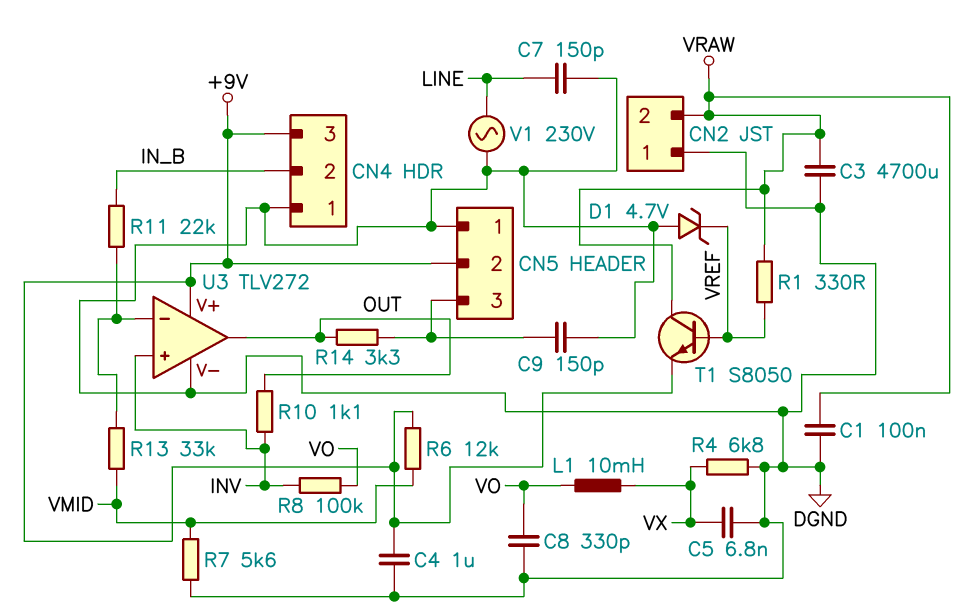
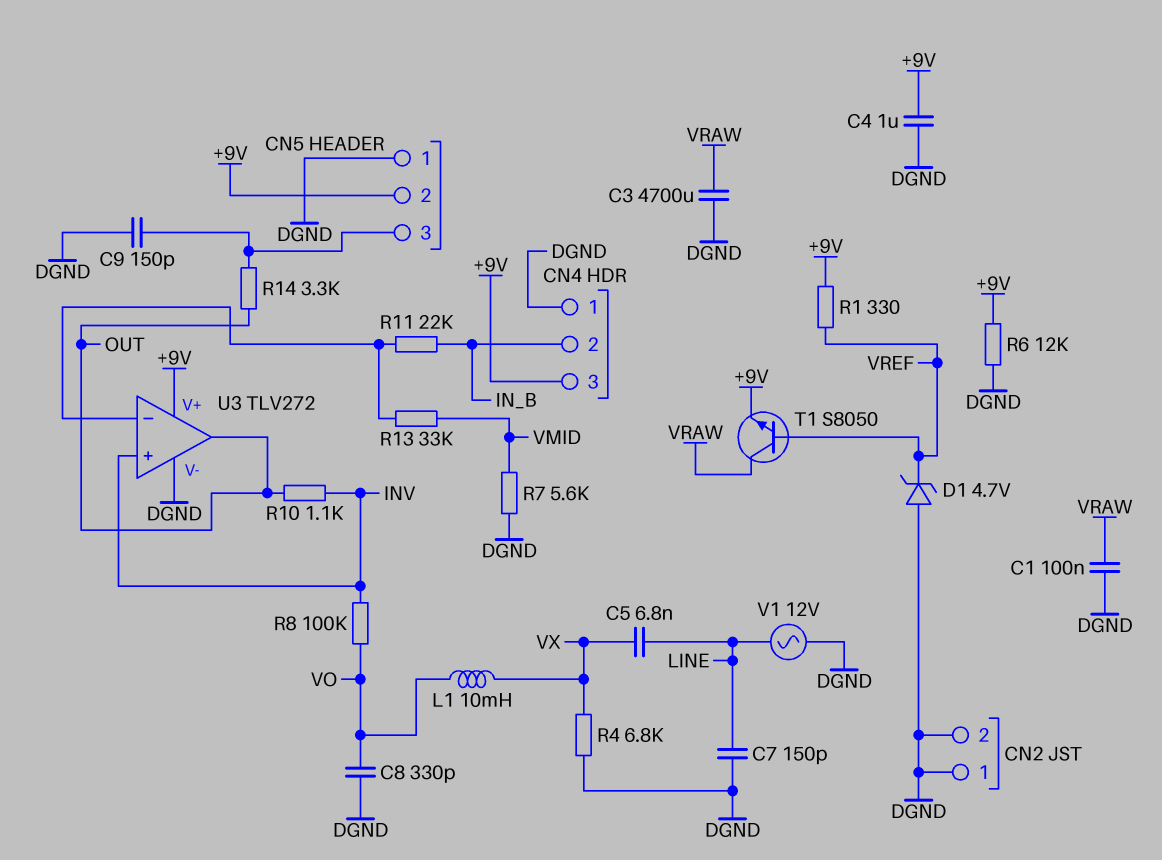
C5: 6.8nF (DGND, VX) -> 6.8nF (LINE, VX)
CN2 pin 2: VRAW -> DGND
R1: 330 (VRAW, VREF) -> 330 (+9V, VREF)
R6: 12k (+9V, VMID) -> 12k (+9V, DGND)
V1: AC 230V (DGND, LINE) -> AC 12V (DGND, LINE)

